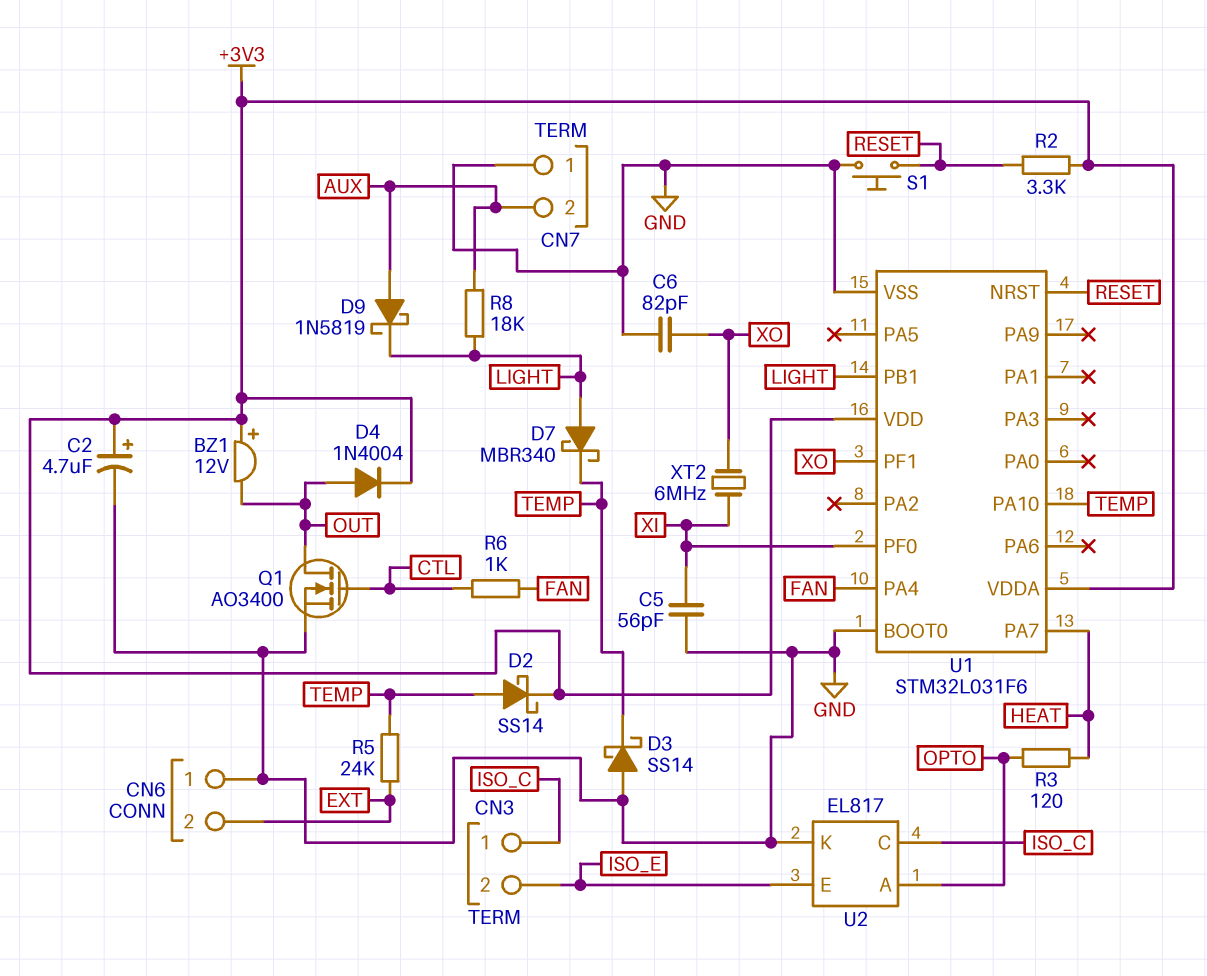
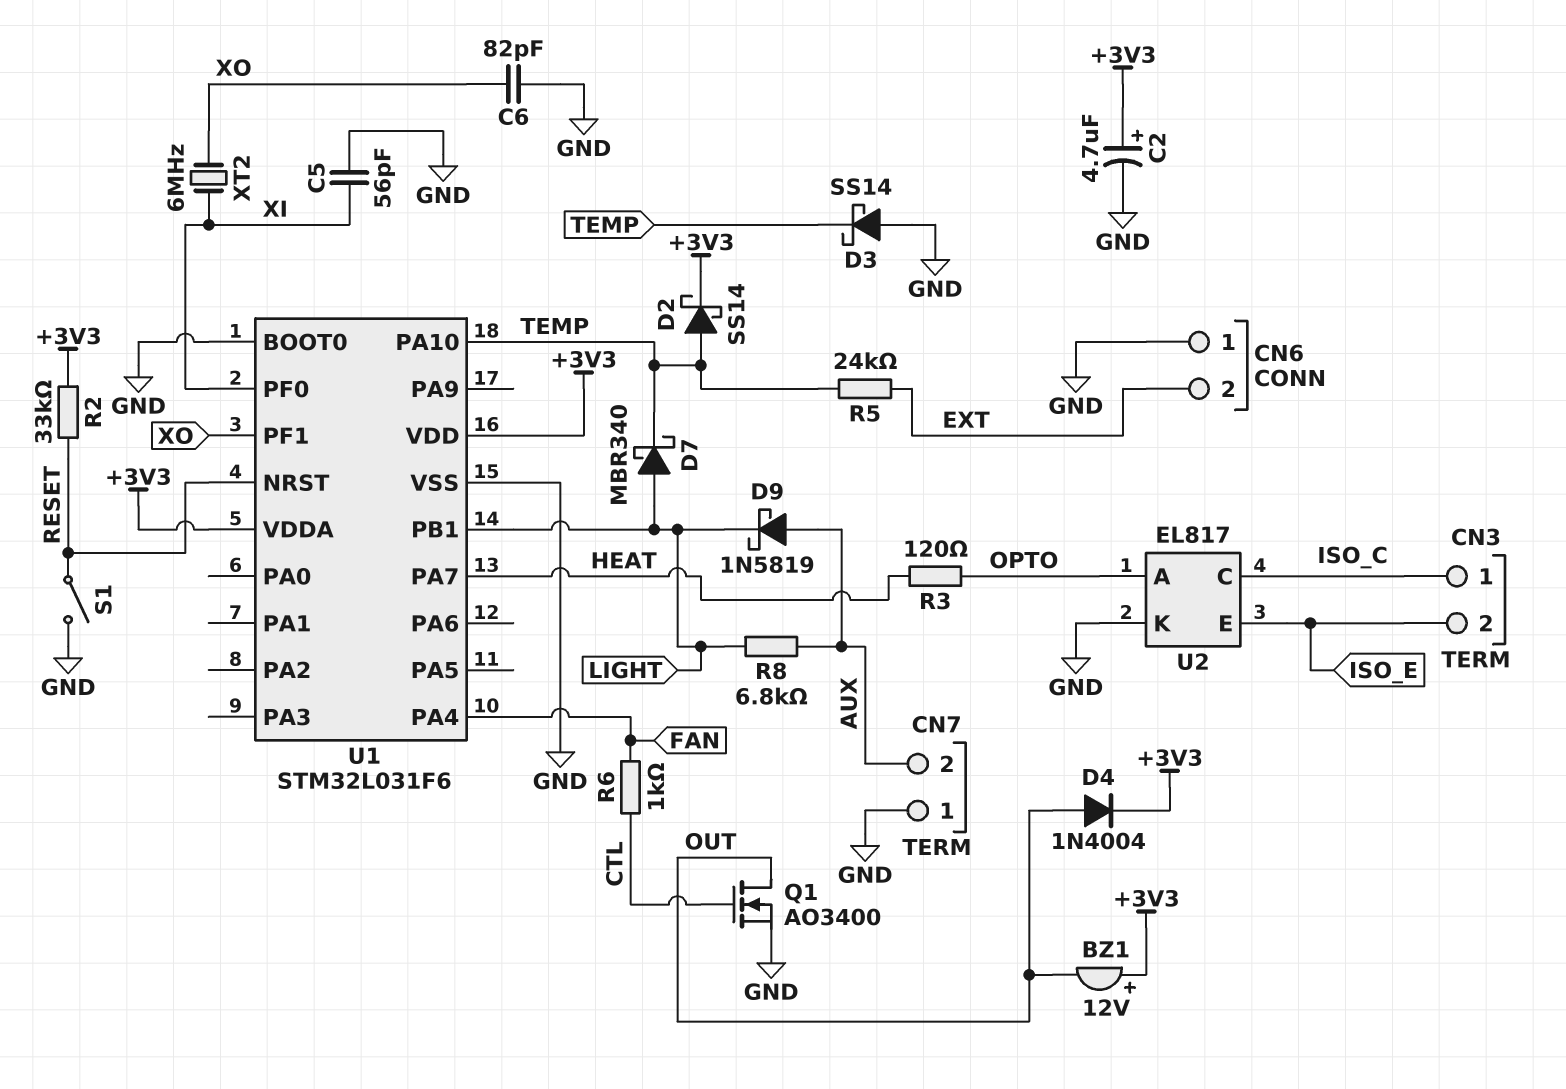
R2: 3.3k (+3V3, RESET) -> 33k (+3V3, RESET)
R8: 18k (AUX, LIGHT) -> 6.8k (AUX, LIGHT)
S1: button (GND, RESET) -> switch (GND, RESET)

